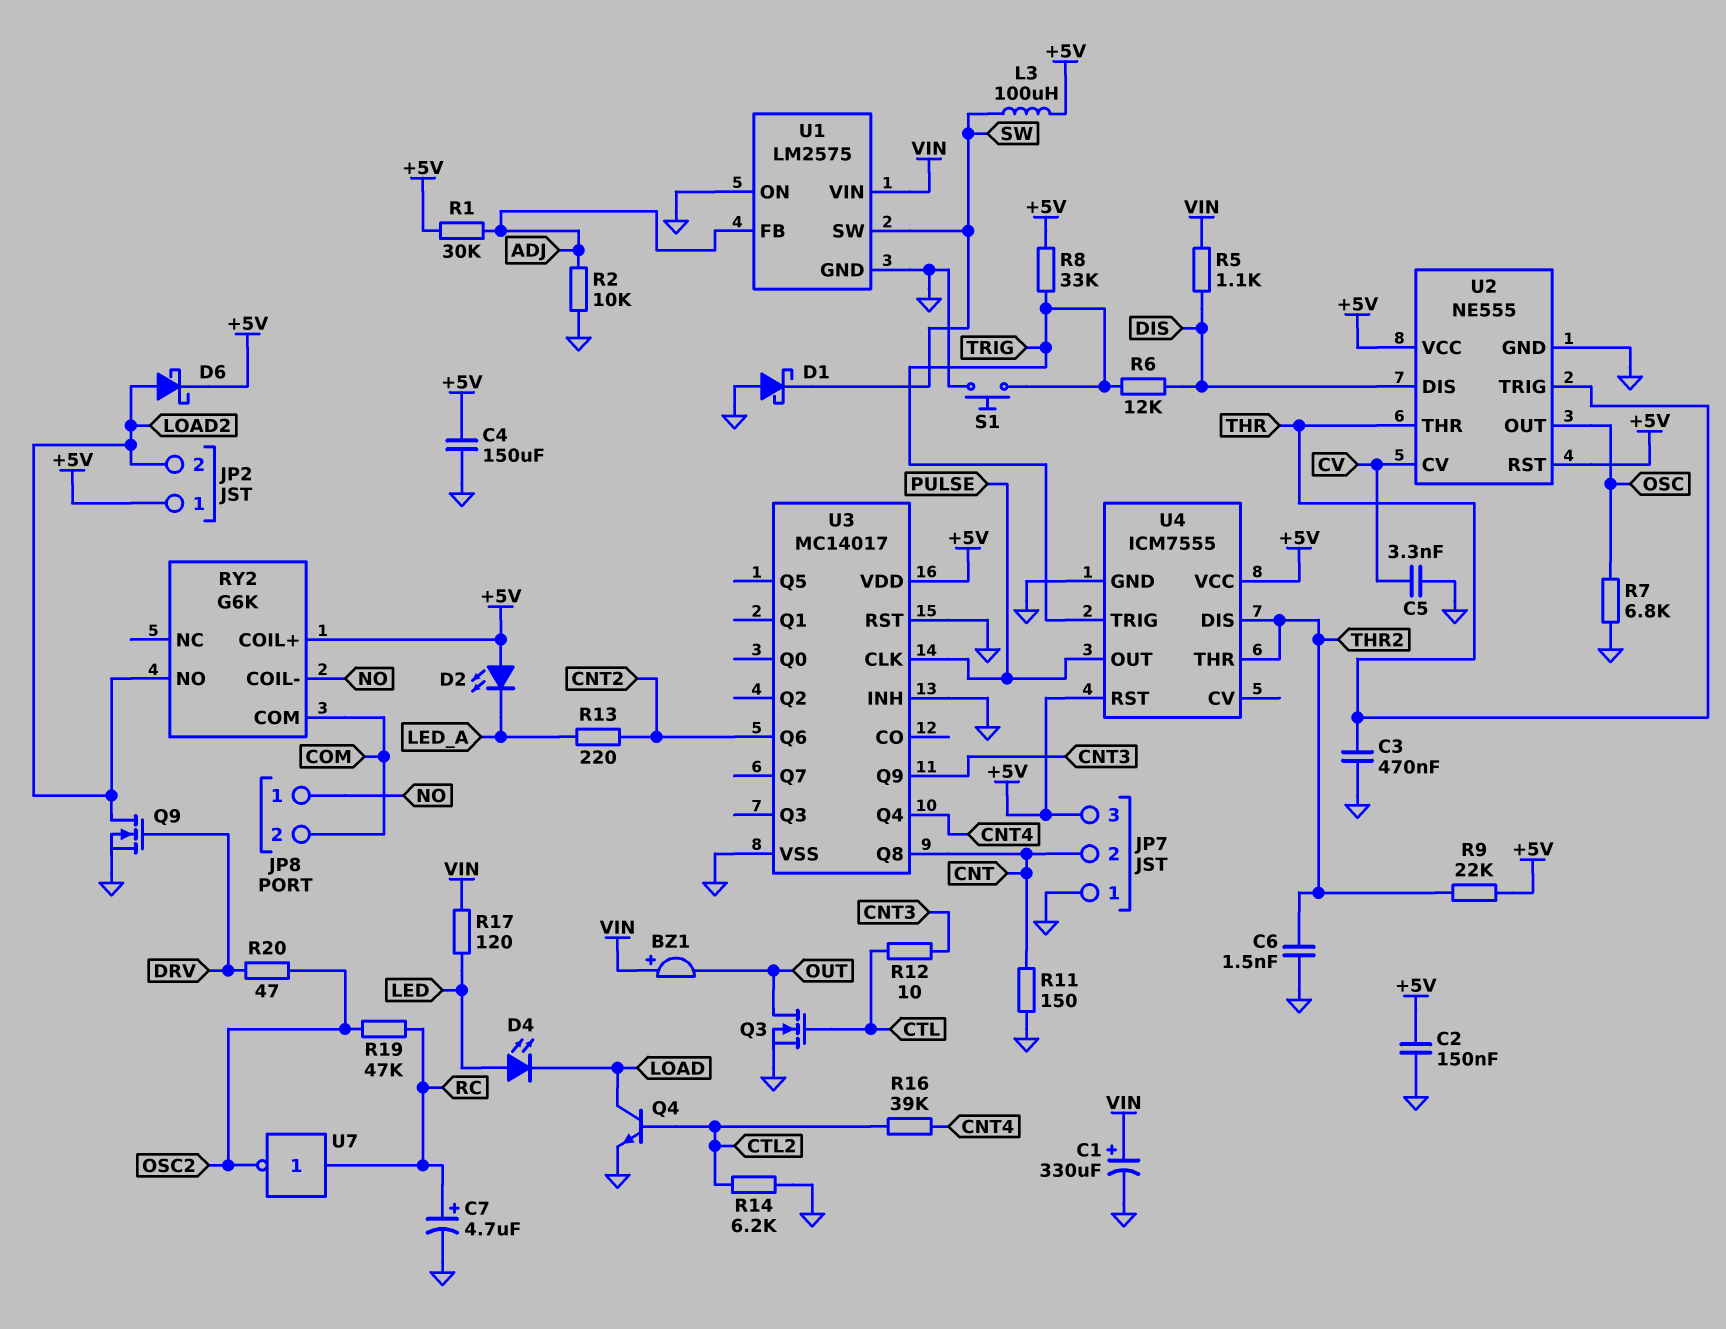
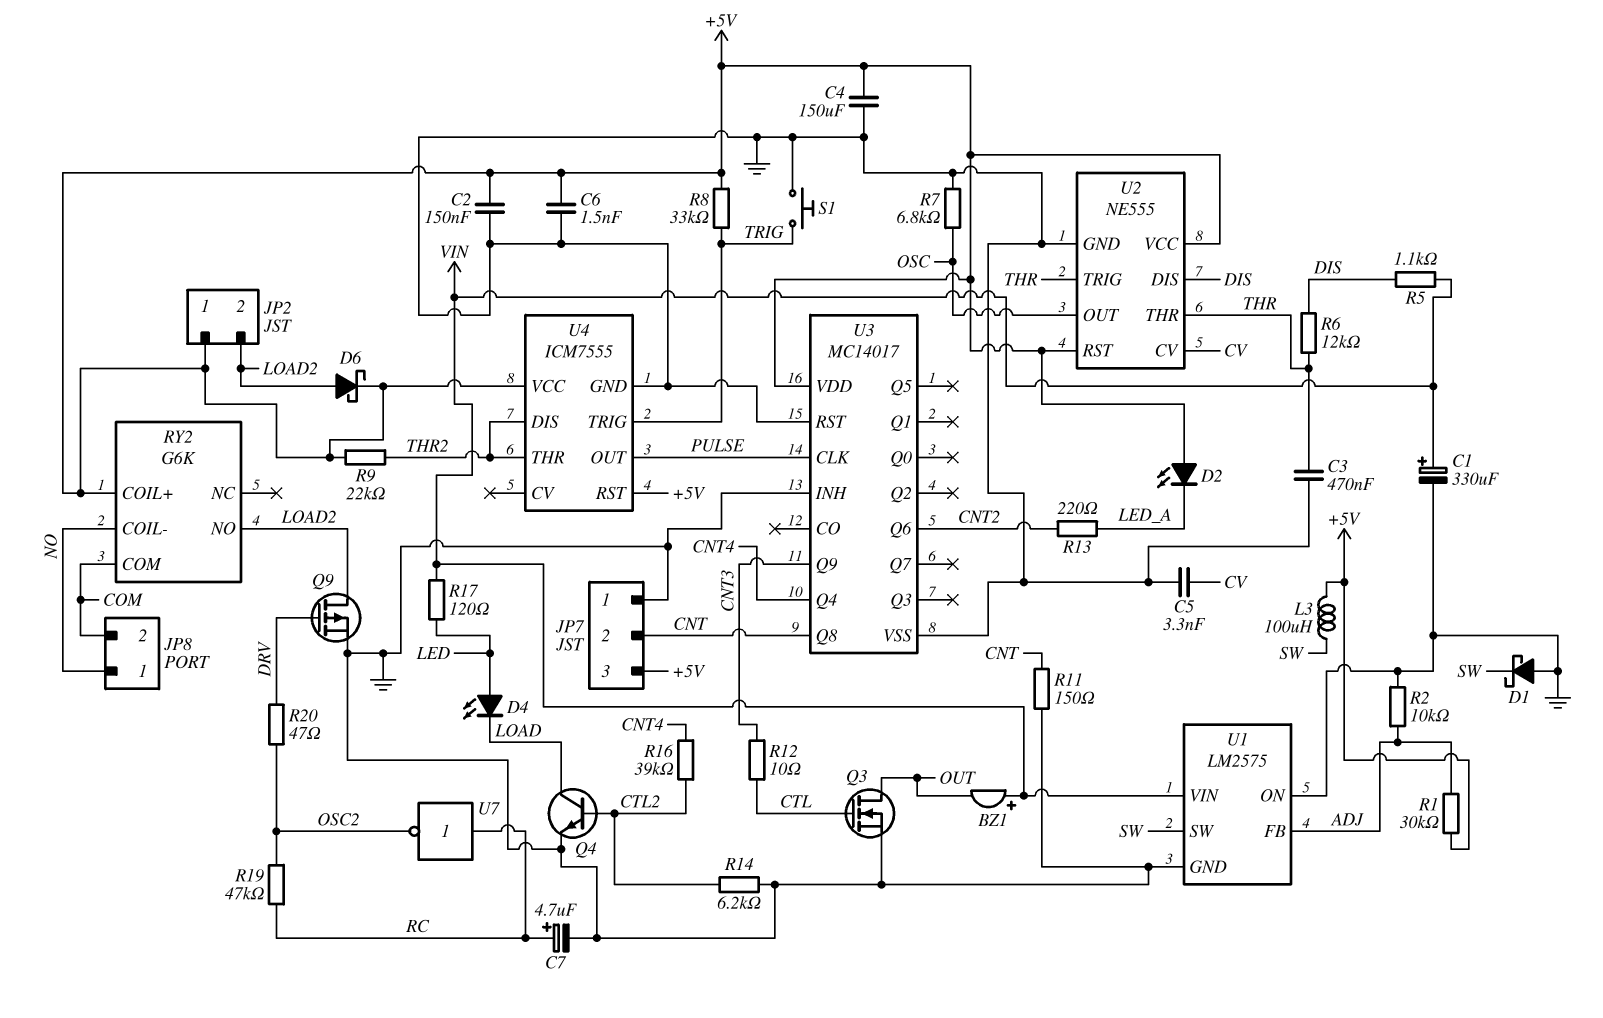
C6: 1.5nF (GND, THR2) -> 1.5nF (+5V, GND)
Q9: NMOS (G DRV, D LOAD2, S GND) -> PMOS (G DRV, D LOAD2, S GND)
R6: 12k (DIS, TRIG) -> 12k (DIS, THR)

